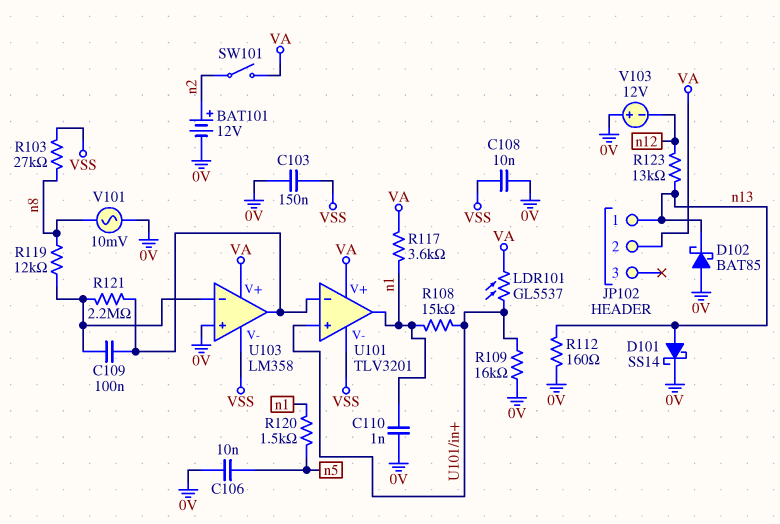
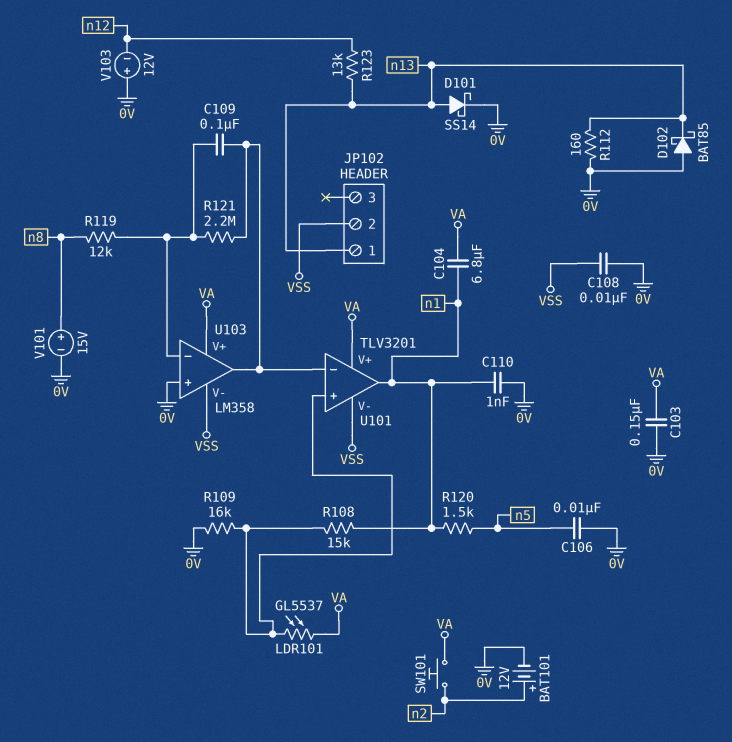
C103: 150nF (0V, VSS) -> 150nF (0V, VA)
C104: none -> 6.8uF (VA, n1)
JP102 pin 2: VA -> VSS
R103: 27k (VSS, n8) -> none
R117: 3.6k (VA, n1) -> none
SW101: switch (VA, n2) -> button (VA, n2)
V101: AC 10mV (0V, n8) -> 15V (plus n8, minus 0V)

